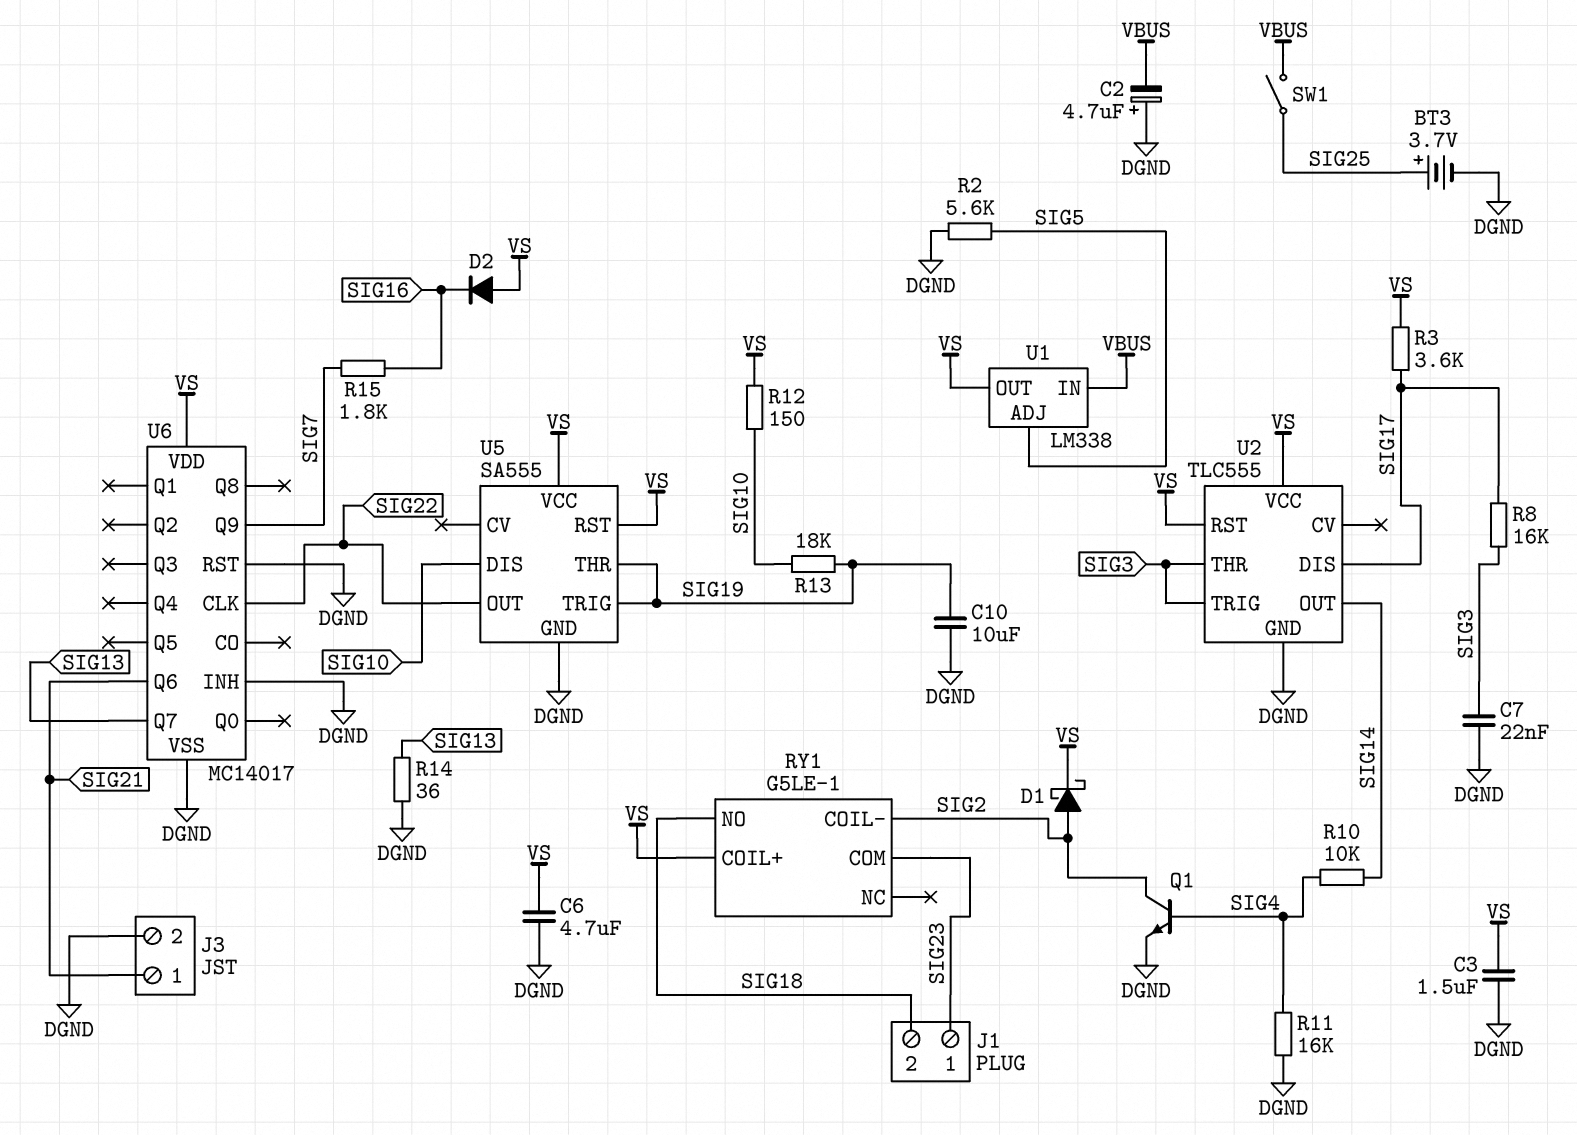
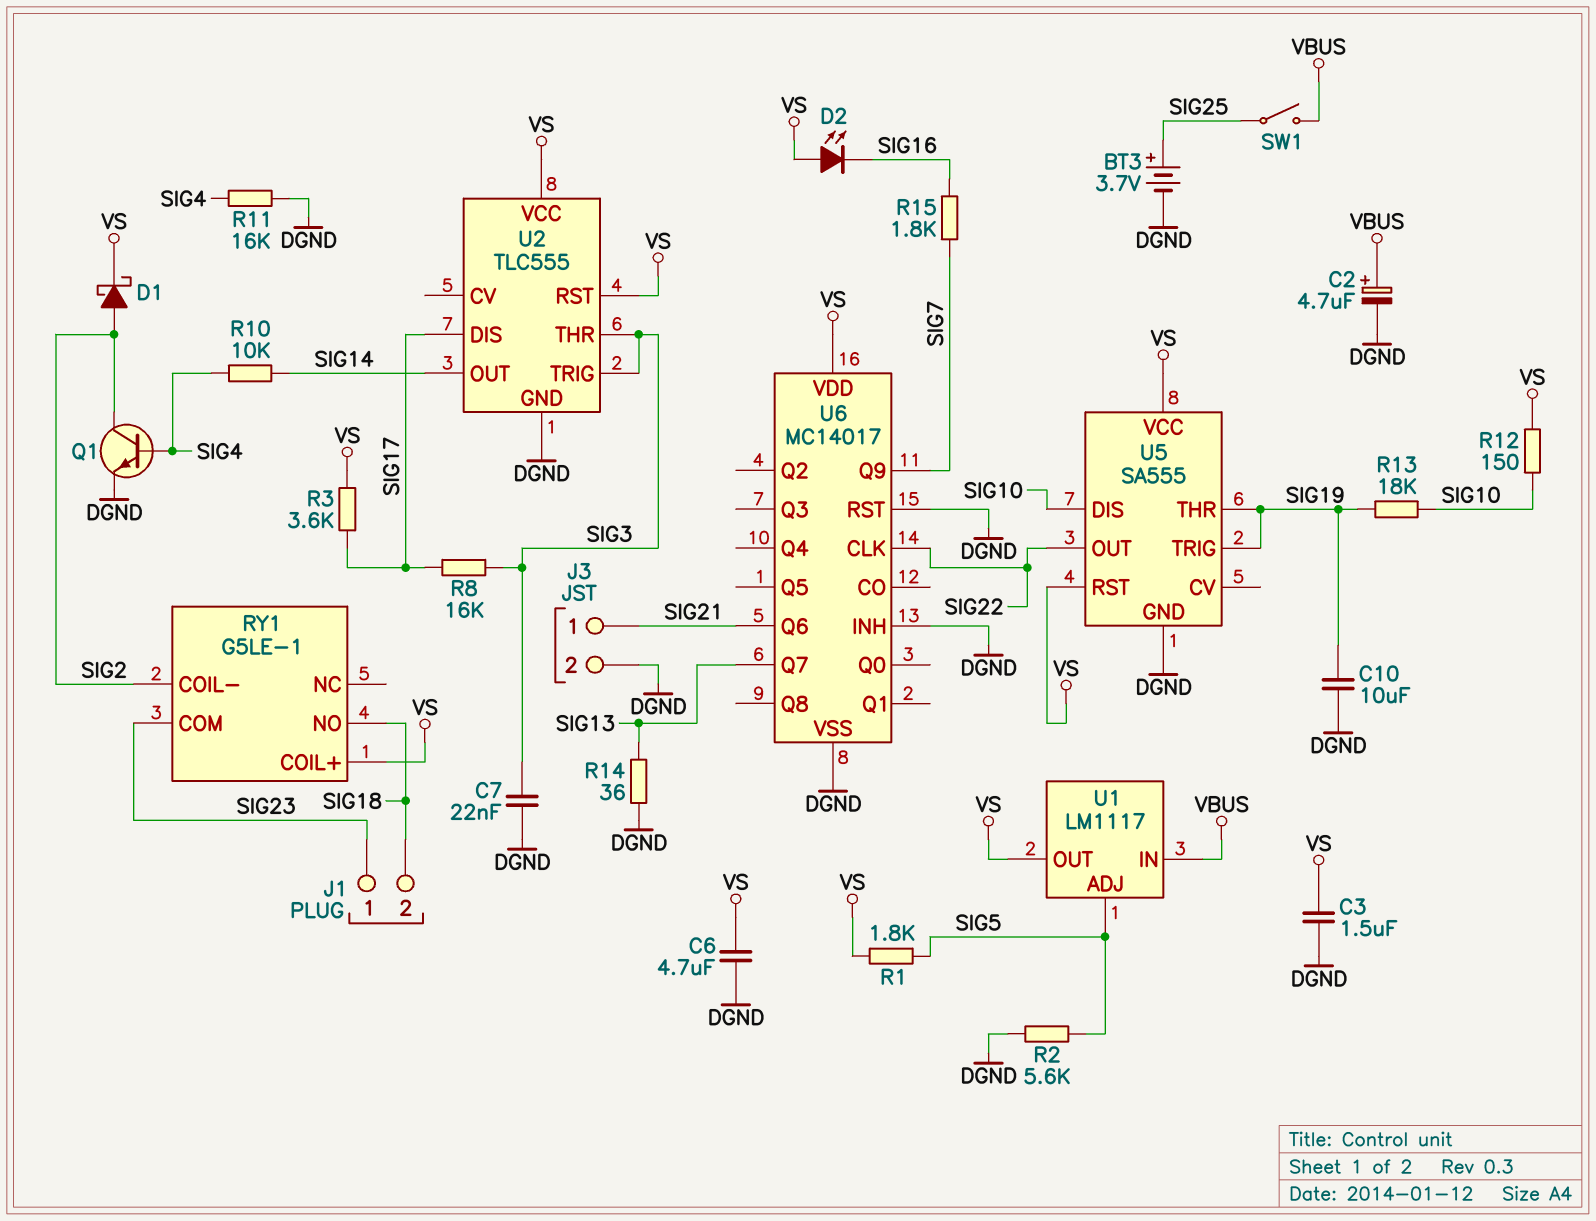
C2: 4.7uF (plus DGND, minus VBUS) -> 4.7uF (plus VBUS, minus DGND)
D2: diode (A VS, K SIG16) -> LED (A VS, K SIG16)
R1: none -> 1.8k (SIG5, VS)
U1: LM338 -> LM1117

